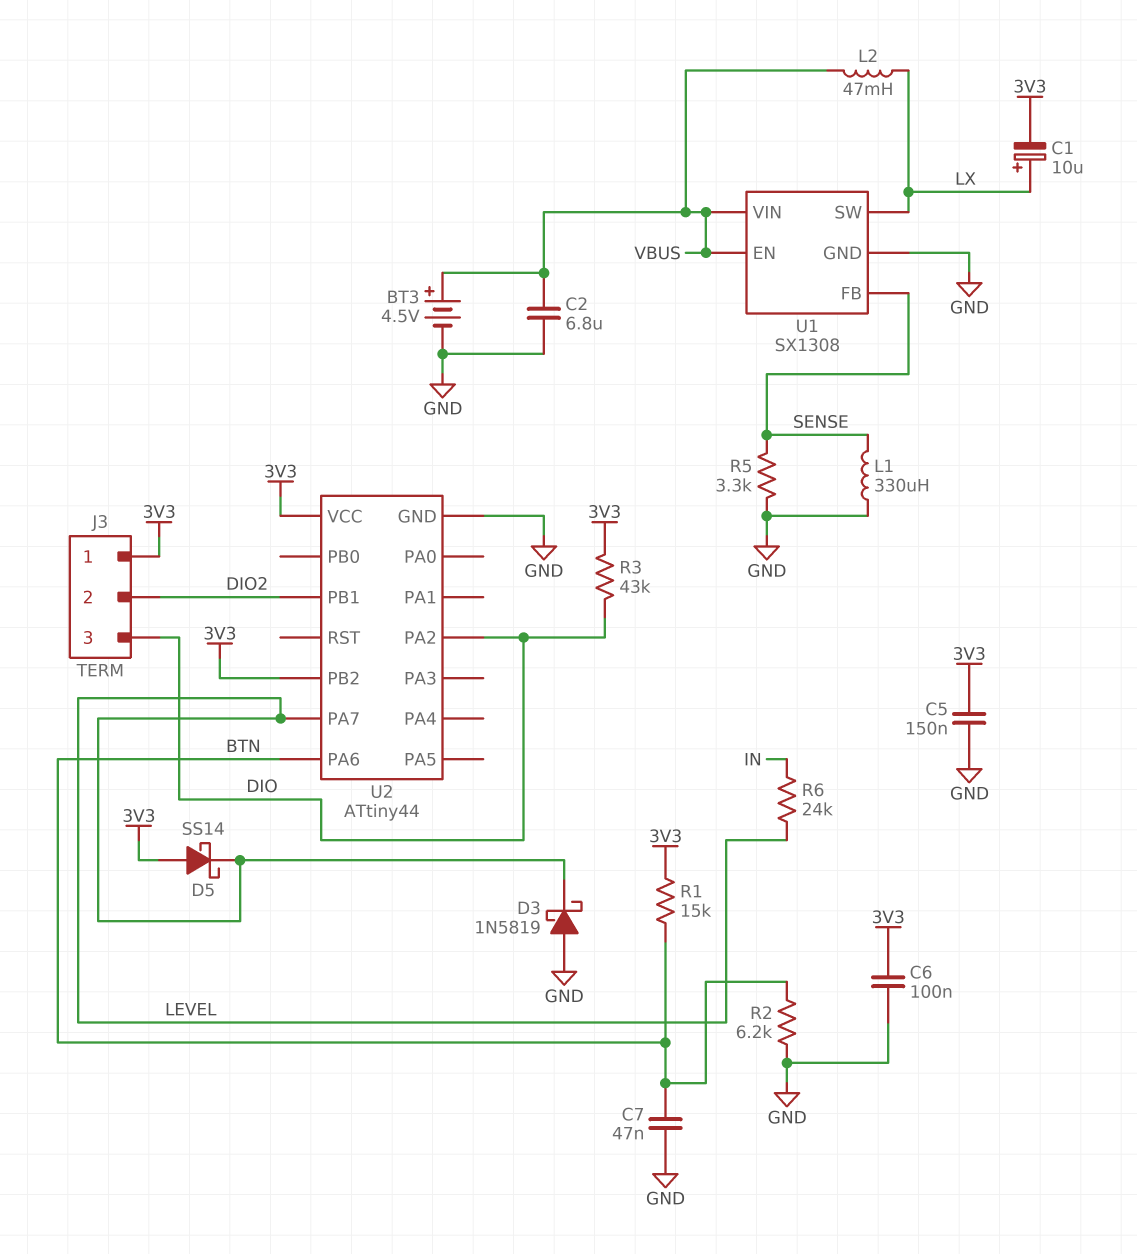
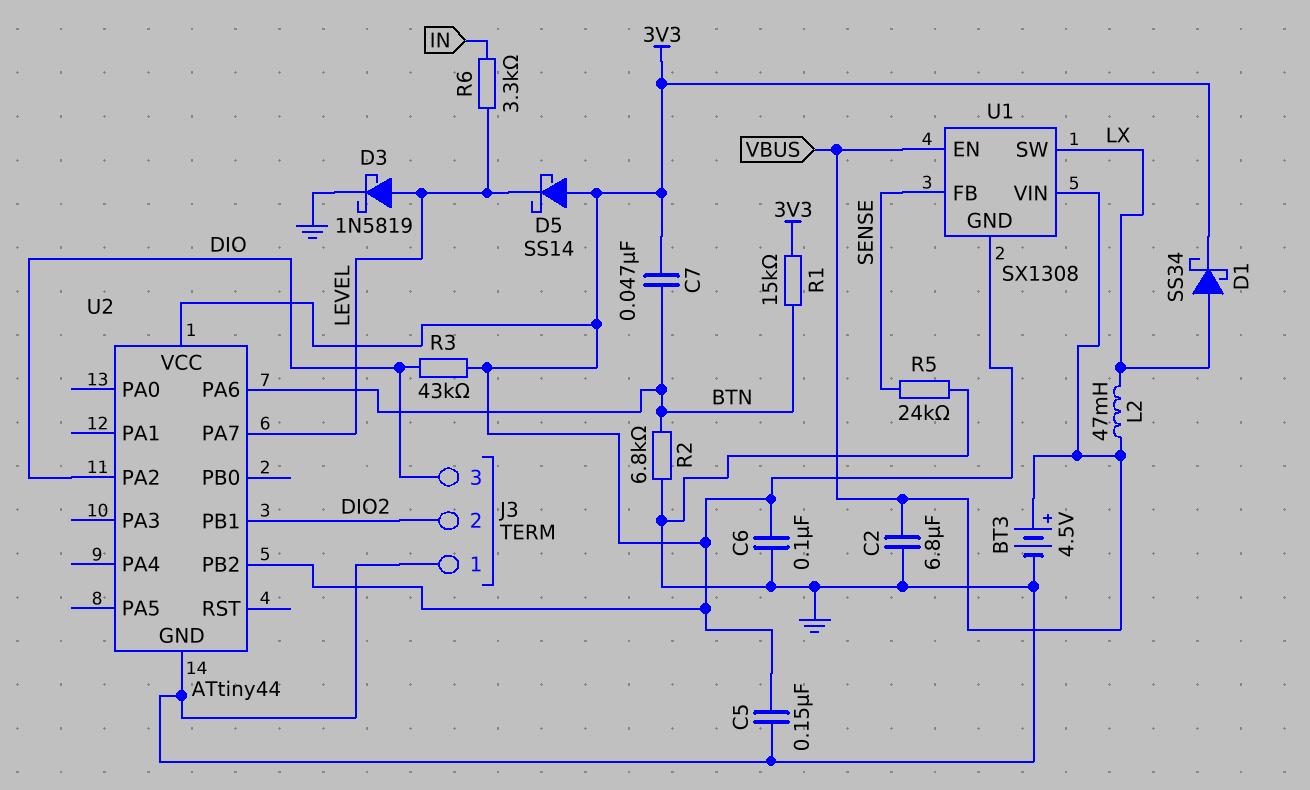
C1: 10uF (plus LX, minus 3V3) -> none
C7: 47nF (BTN, GND) -> 47nF (3V3, BTN)
D1: none -> schottky SS34 (A LX, K 3V3)
D3: schottky 1N5819 (A GND, K LEVEL) -> schottky 1N5819 (A LEVEL, K GND)
J3 pin 1: 3V3 -> GND
L1: 330uH (GND, SENSE) -> none
R2: 6.2k (BTN, GND) -> 6.8k (BTN, GND)
R5: 3.3k (GND, SENSE) -> 24k (GND, SENSE)
R6: 24k (IN, LEVEL) -> 3.3k (IN, LEVEL)
U1 pin GND: GND -> 3V3

